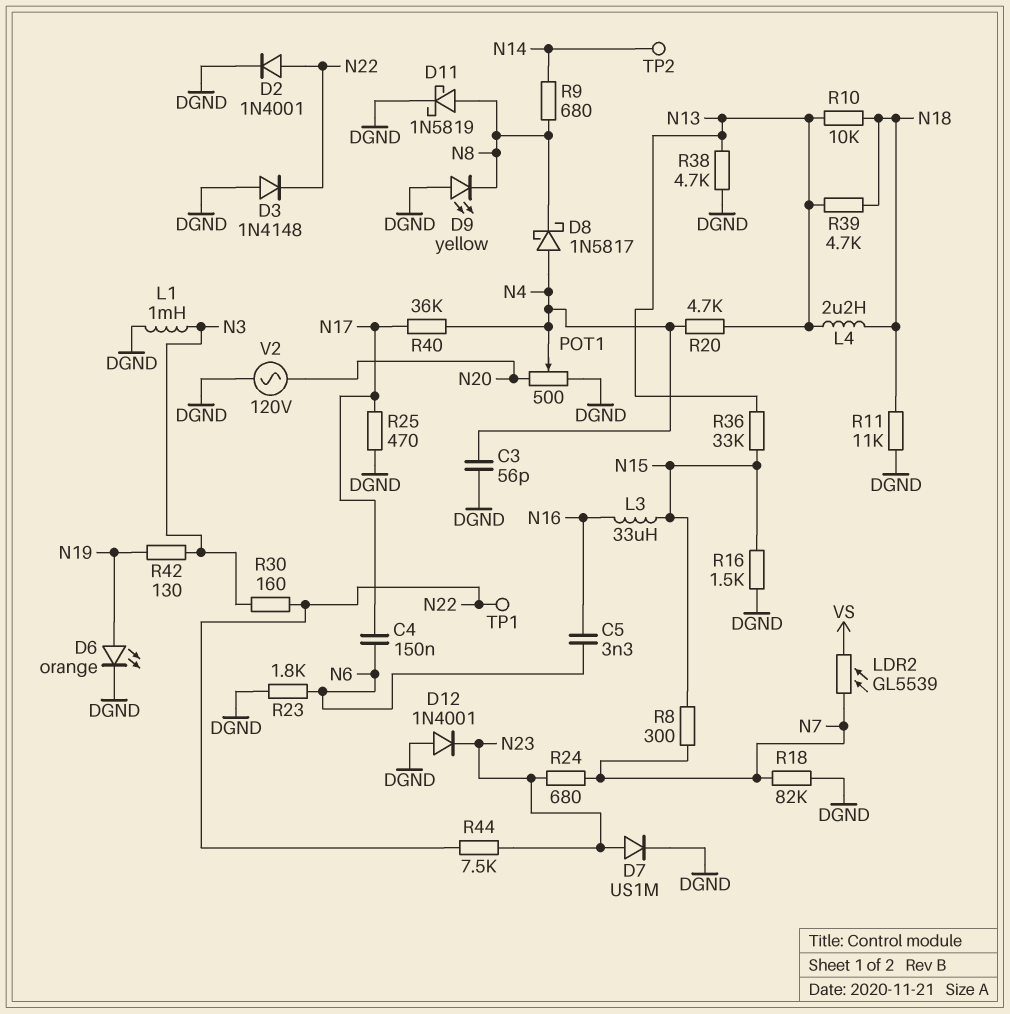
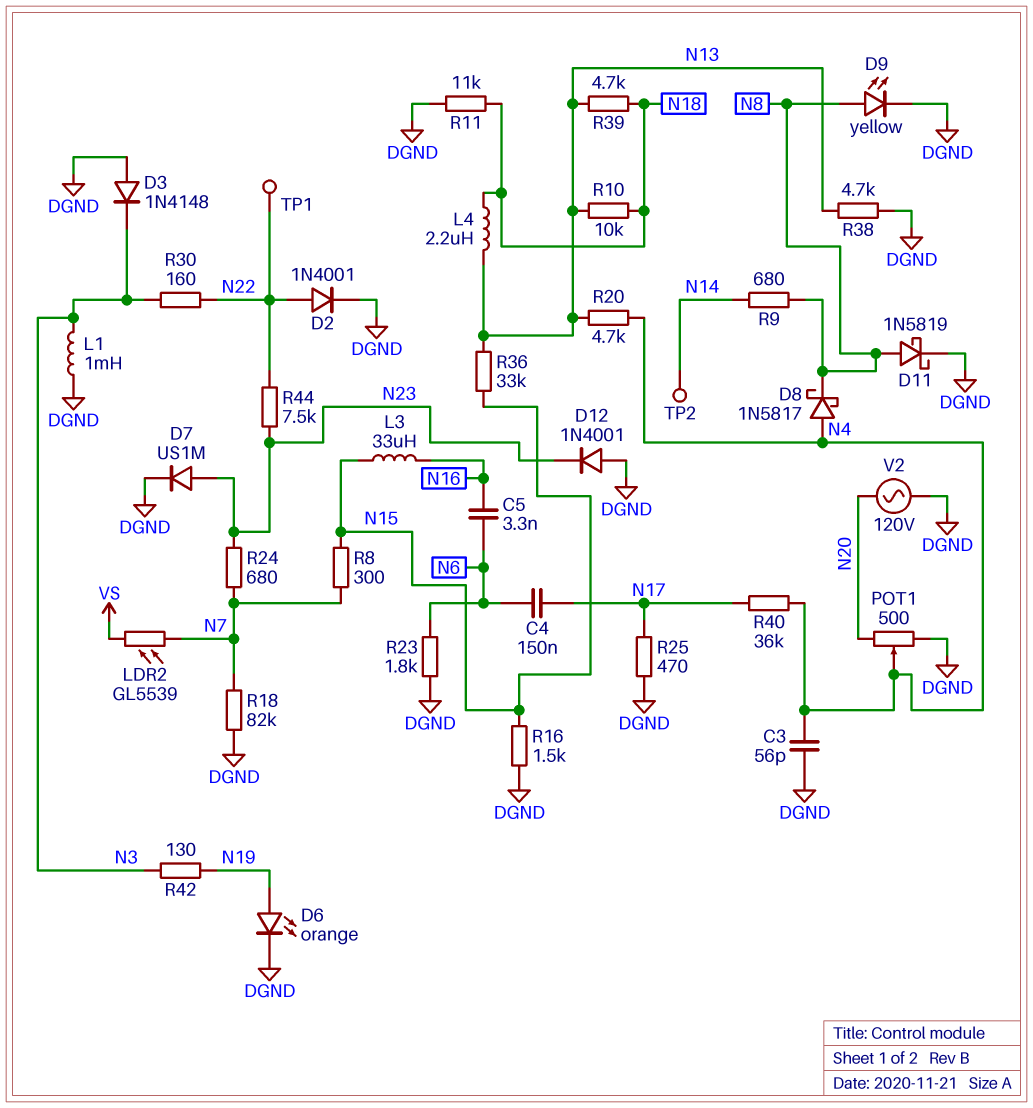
D3: diode 1N4148 (A DGND, K N22) -> diode 1N4148 (A DGND, K N3)
D9: LED yellow (A DGND, K N8) -> LED yellow (A N8, K DGND)

